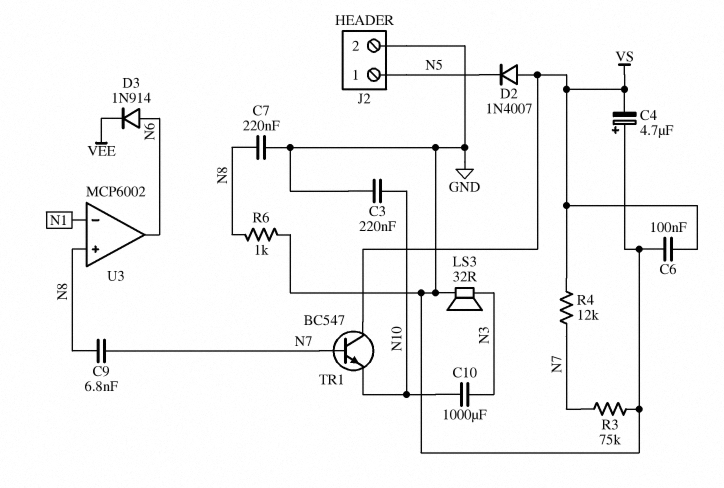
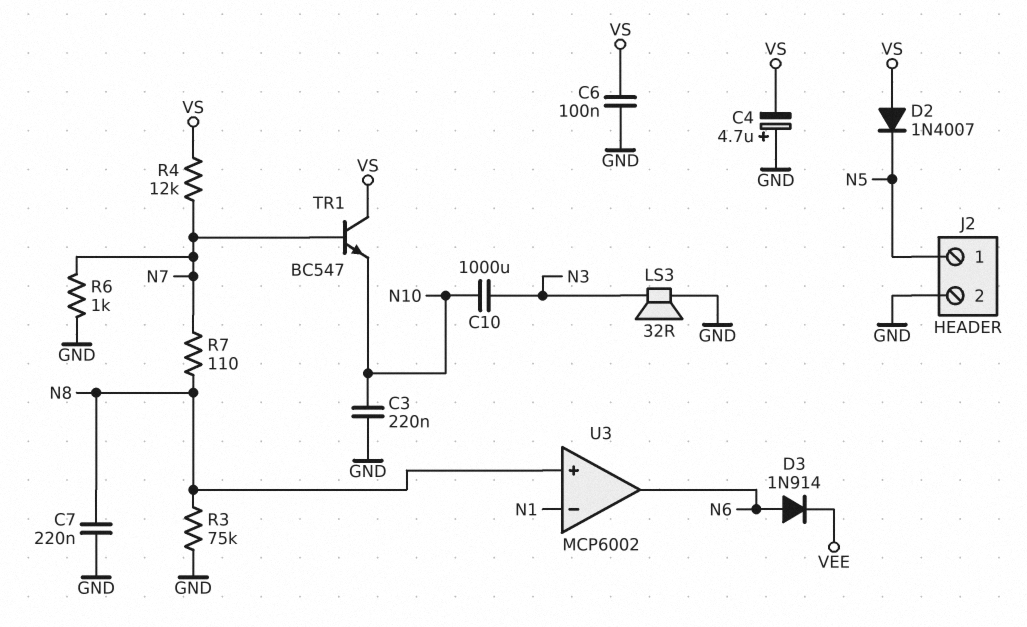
C9: 6.8nF (N7, N8) -> none
R3: 75k (GND, N7) -> 75k (GND, N8)
R6: 1k (GND, N8) -> 1k (GND, N7)
R7: none -> 110 (N7, N8)

